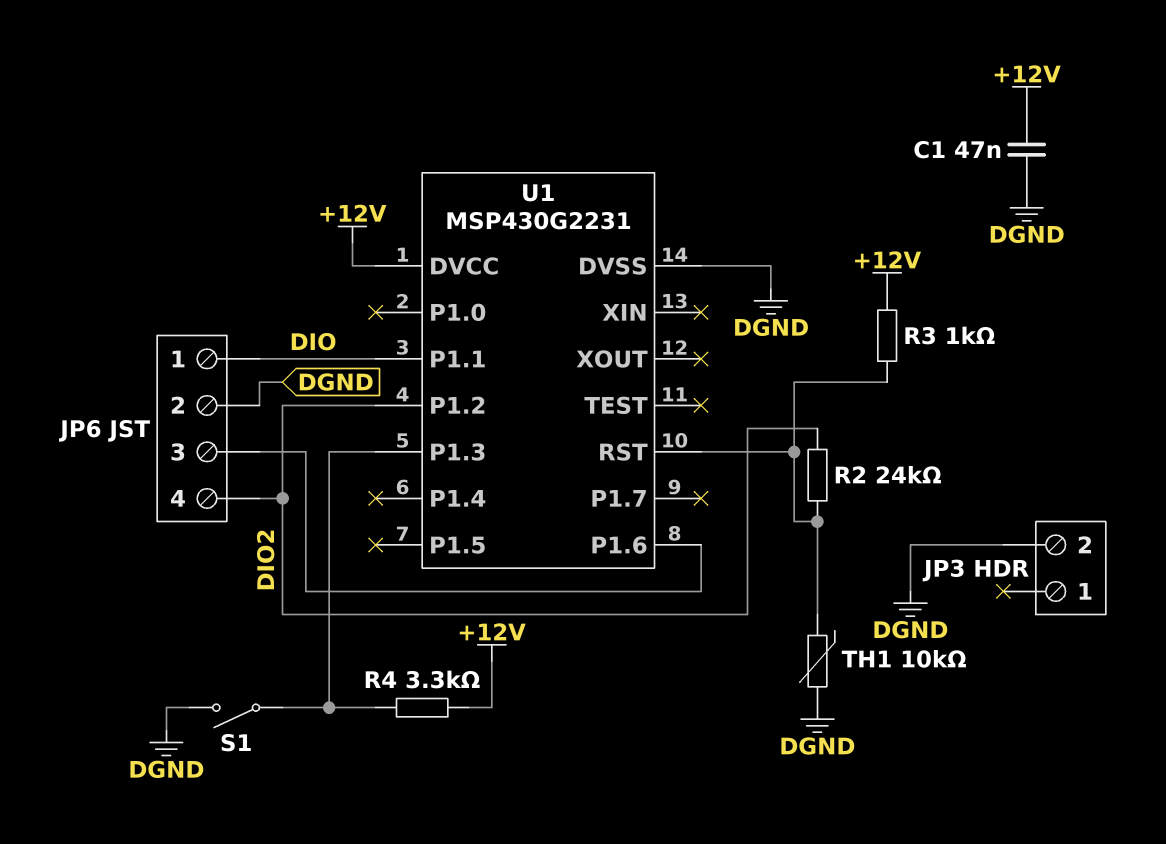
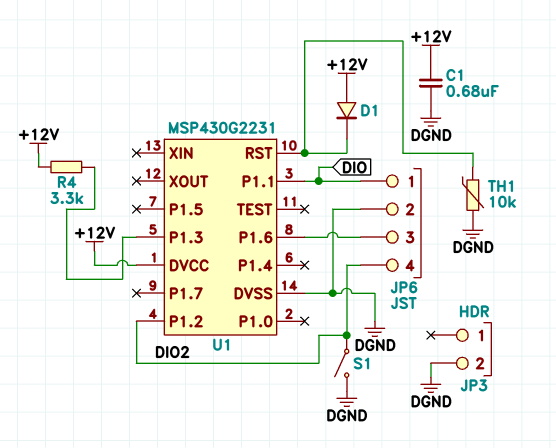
C1: 47nF (+12V, DGND) -> 680nF (+12V, DGND)
D1: none -> diode (A +12V, K U1/RST)
R2: 24k (DIO2, U1/RST) -> none
R3: 1k (+12V, U1/RST) -> none
S1: switch (DGND, U1/P1.3) -> switch (DGND, DIO2)

